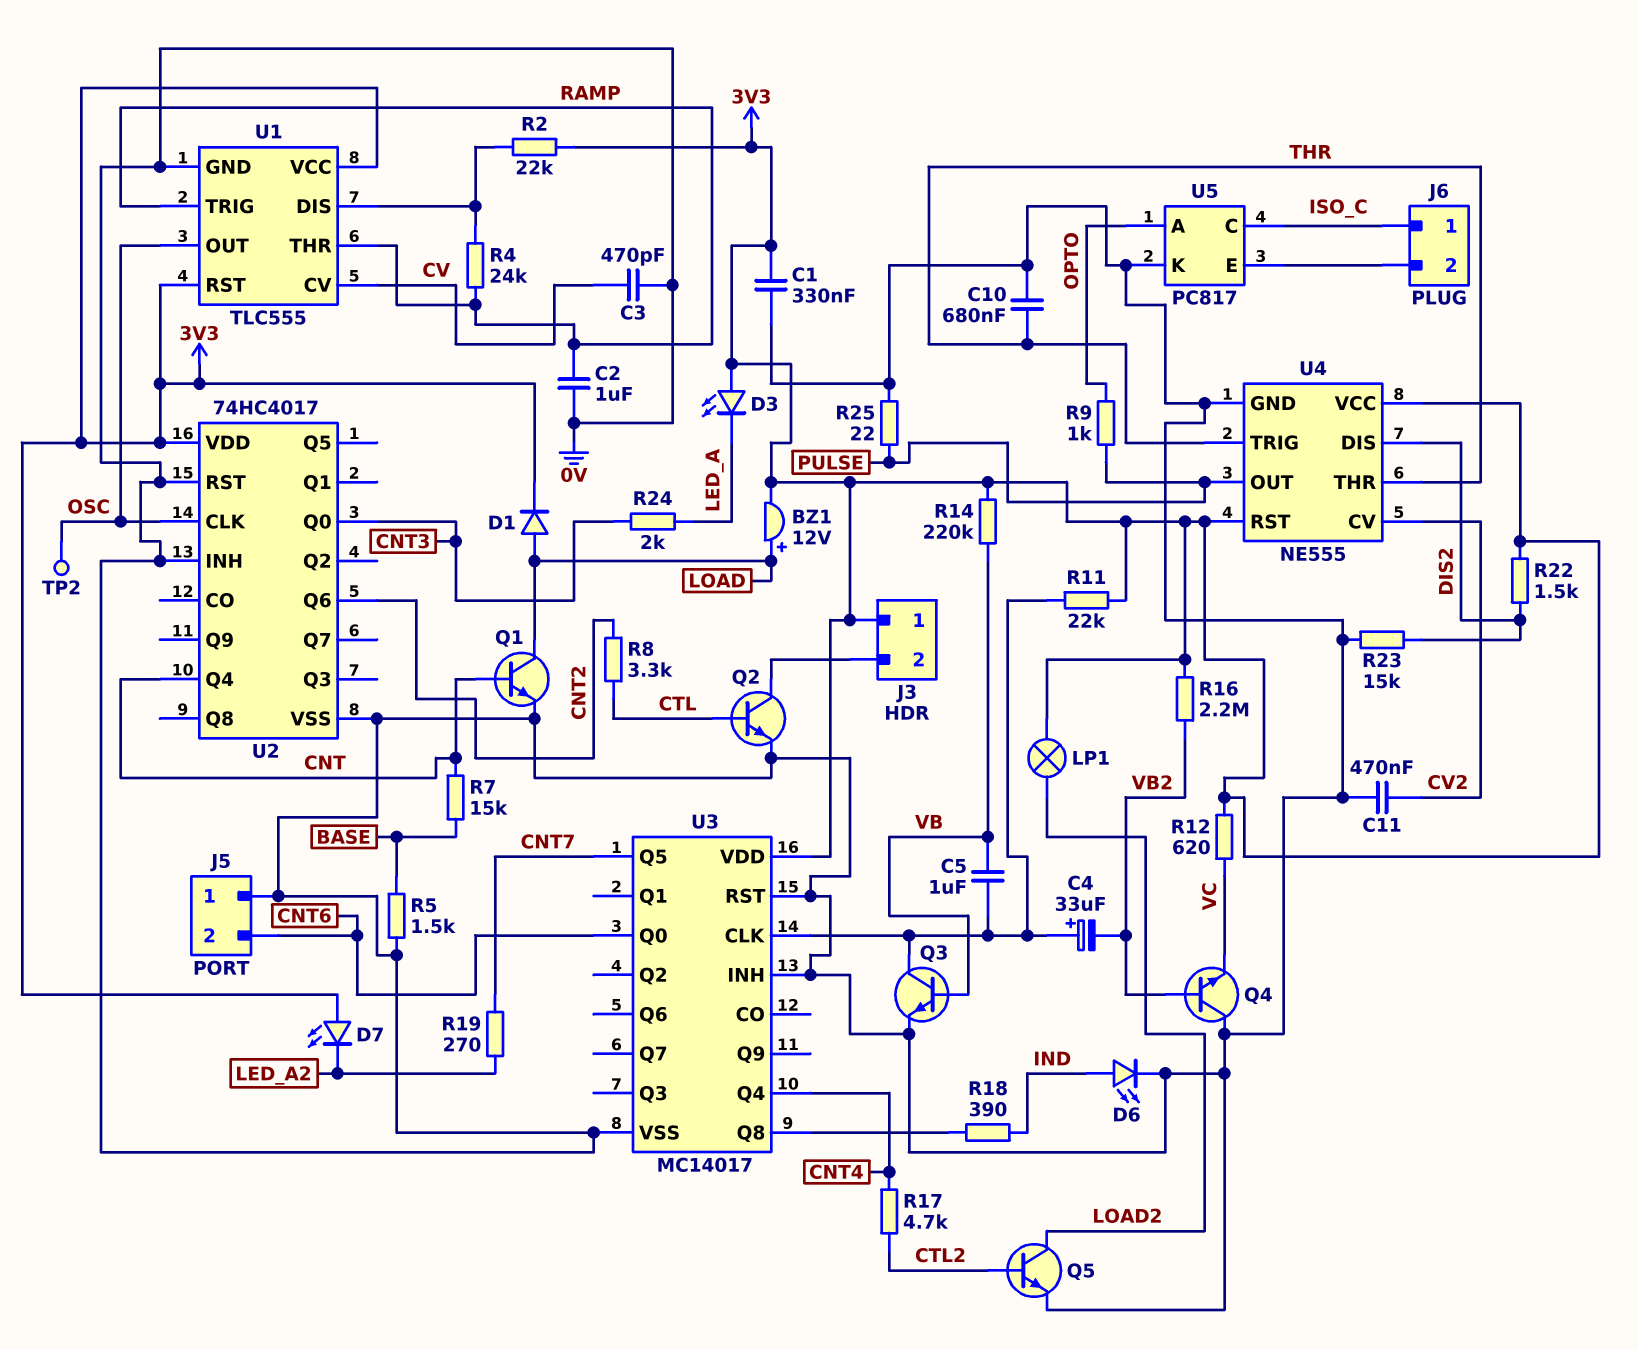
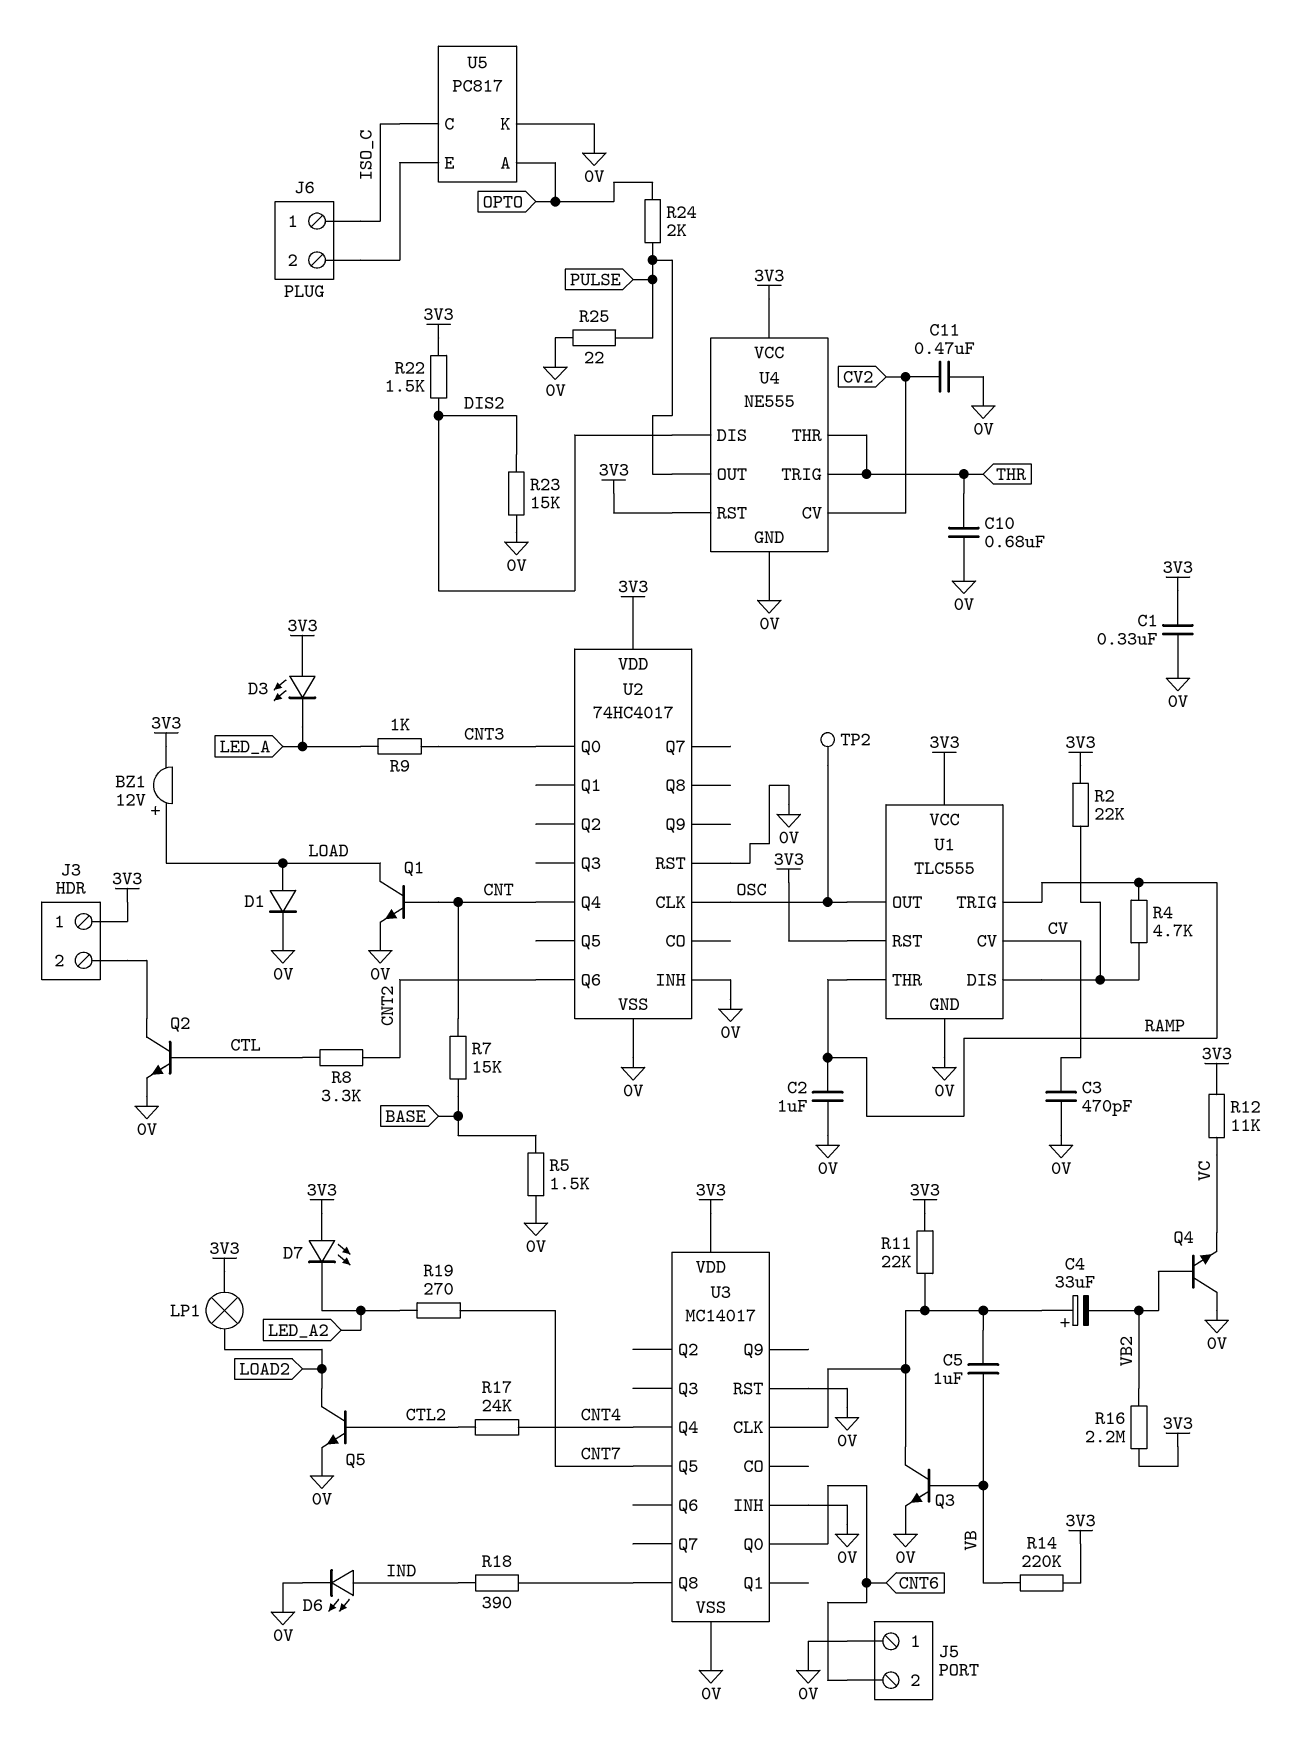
D1: diode (A LOAD, K 3V3) -> diode (A LOAD, K 0V)
R4: 24k (RAMP, U1/DIS) -> 4.7k (RAMP, U1/DIS)
R9: 1k (OPTO, PULSE) -> 1k (CNT3, LED_A)
R12: 620 (3V3, VC) -> 11k (3V3, VC)
R17: 4.7k (CNT4, CTL2) -> 24k (CNT4, CTL2)
R24: 2k (CNT3, LED_A) -> 2k (OPTO, PULSE)

